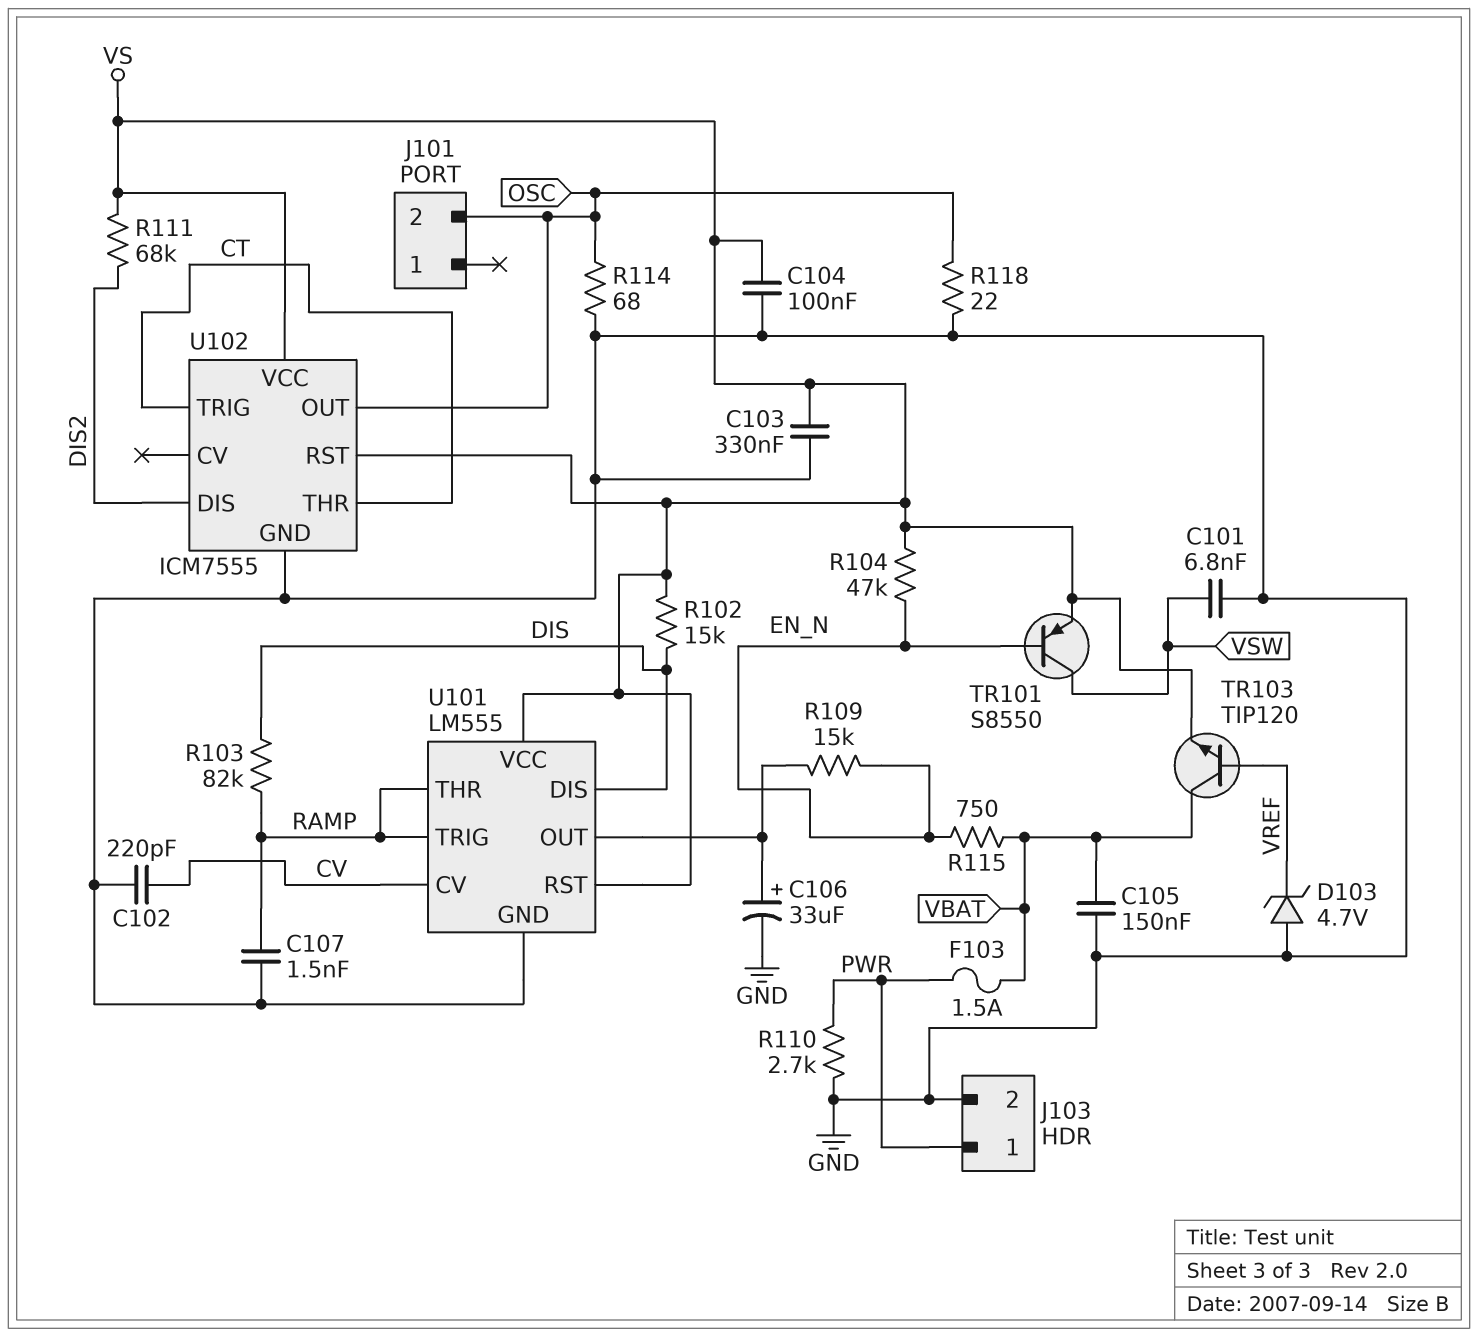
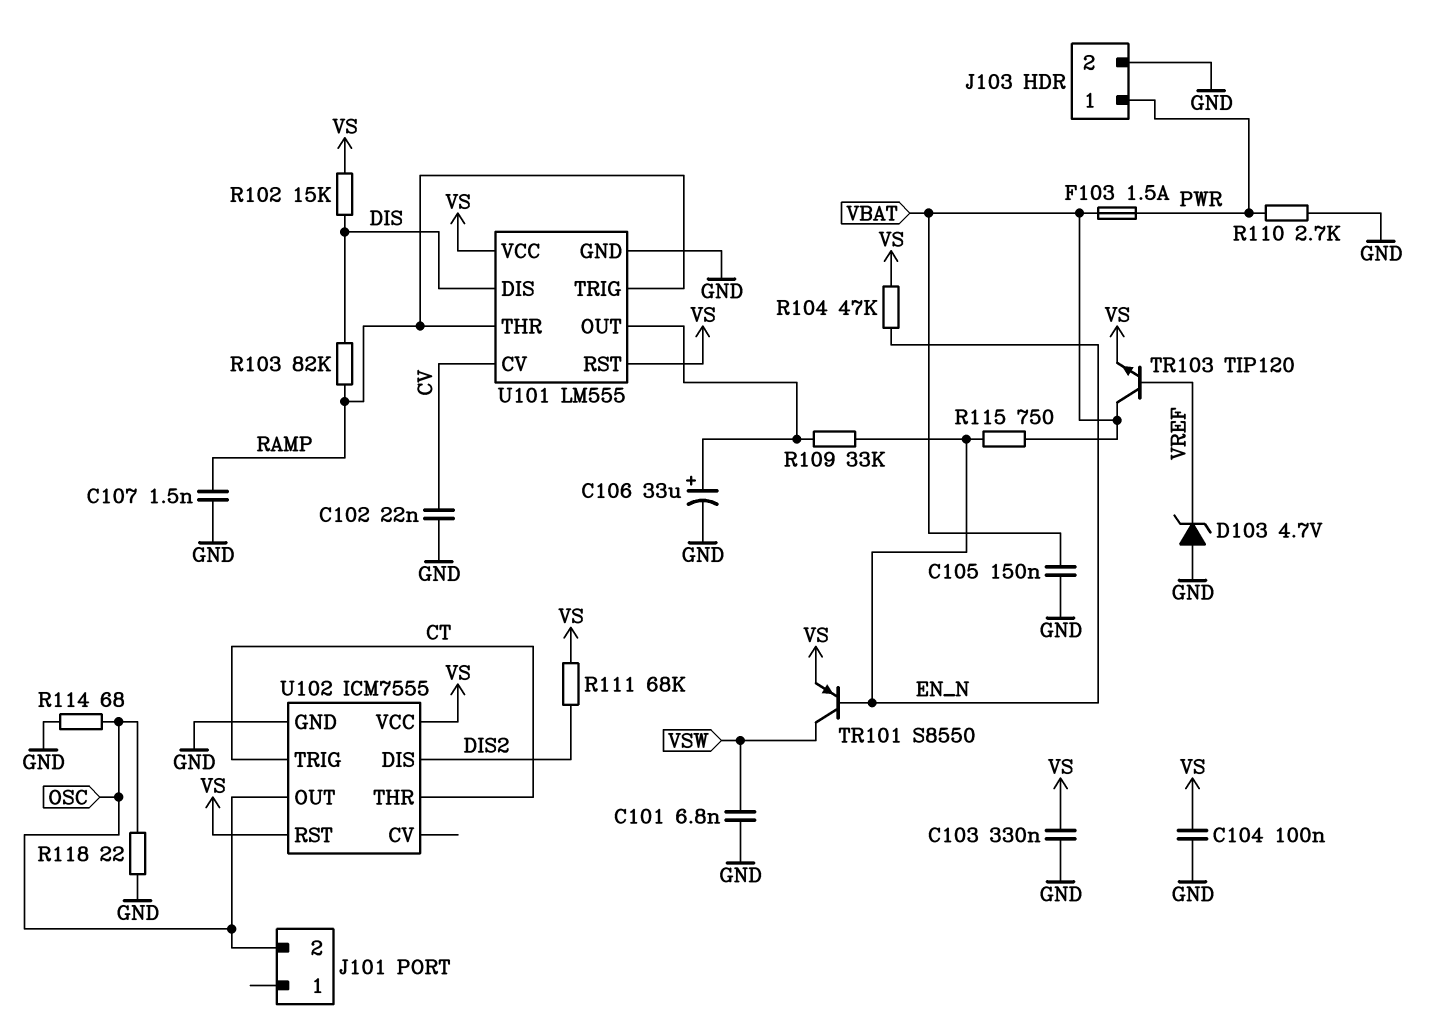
C102: 220pF (CV, GND) -> 22nF (CV, GND)
R109: 15k (EN_N, U101/OUT) -> 33k (EN_N, U101/OUT)

